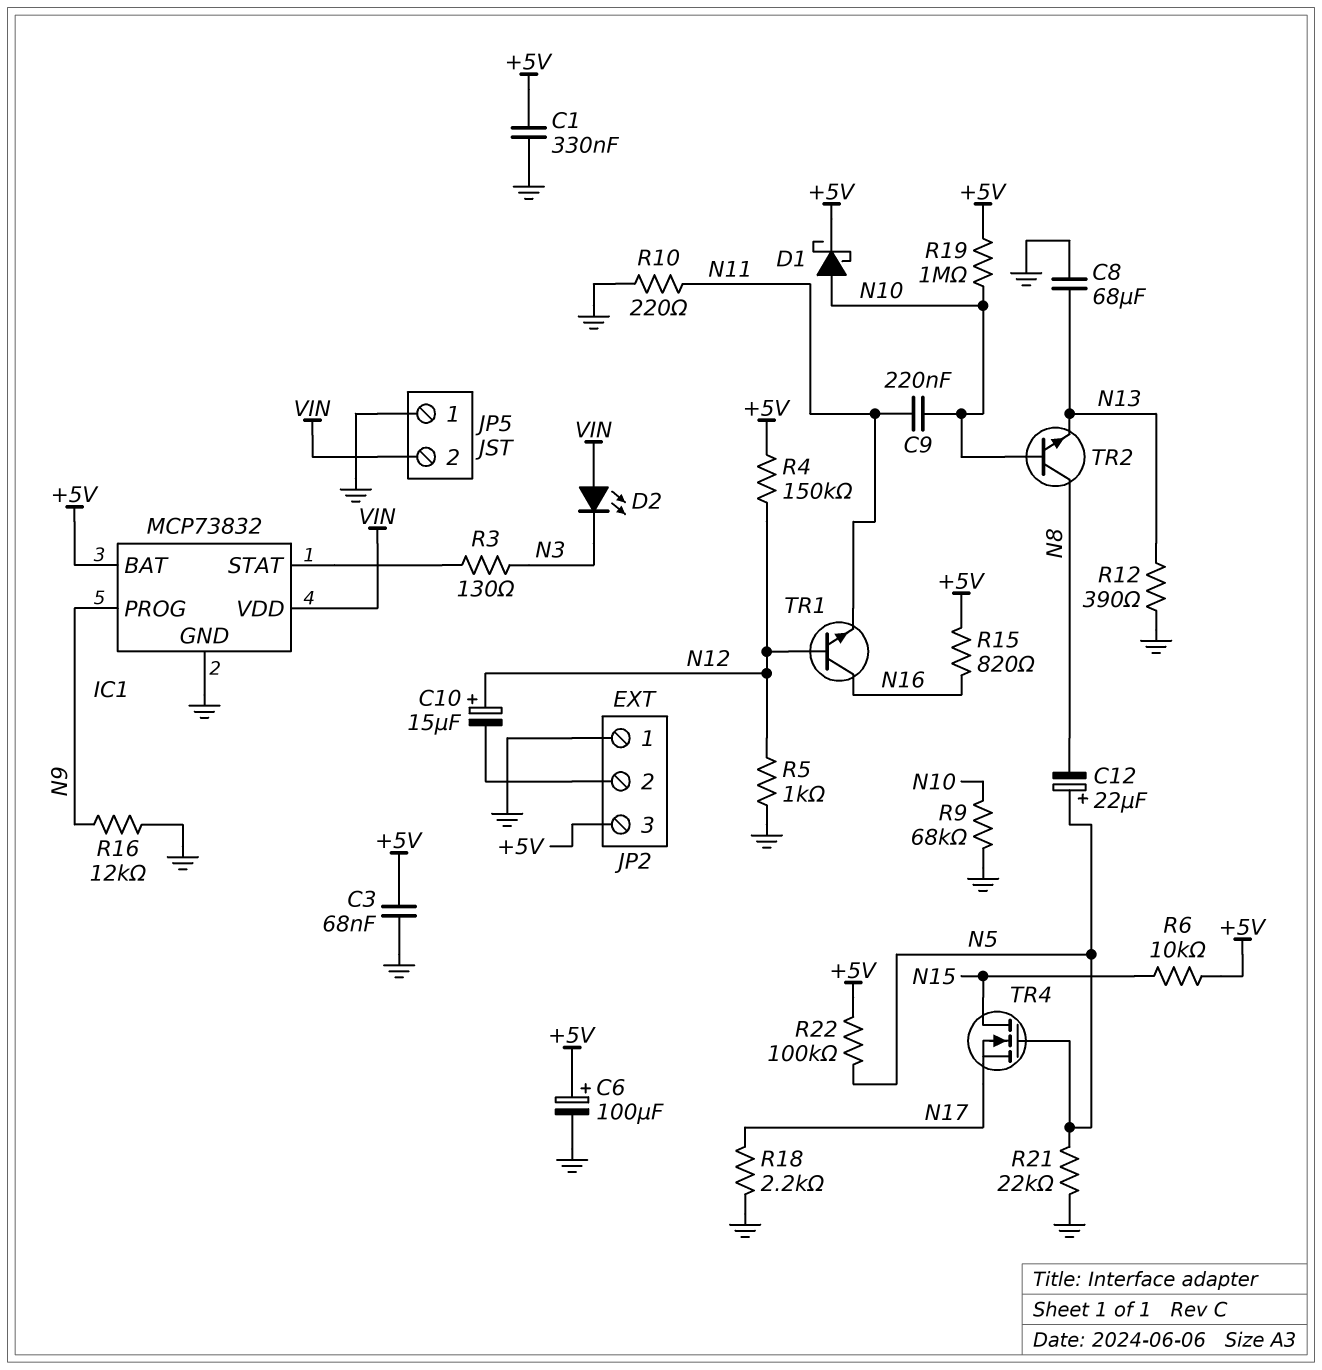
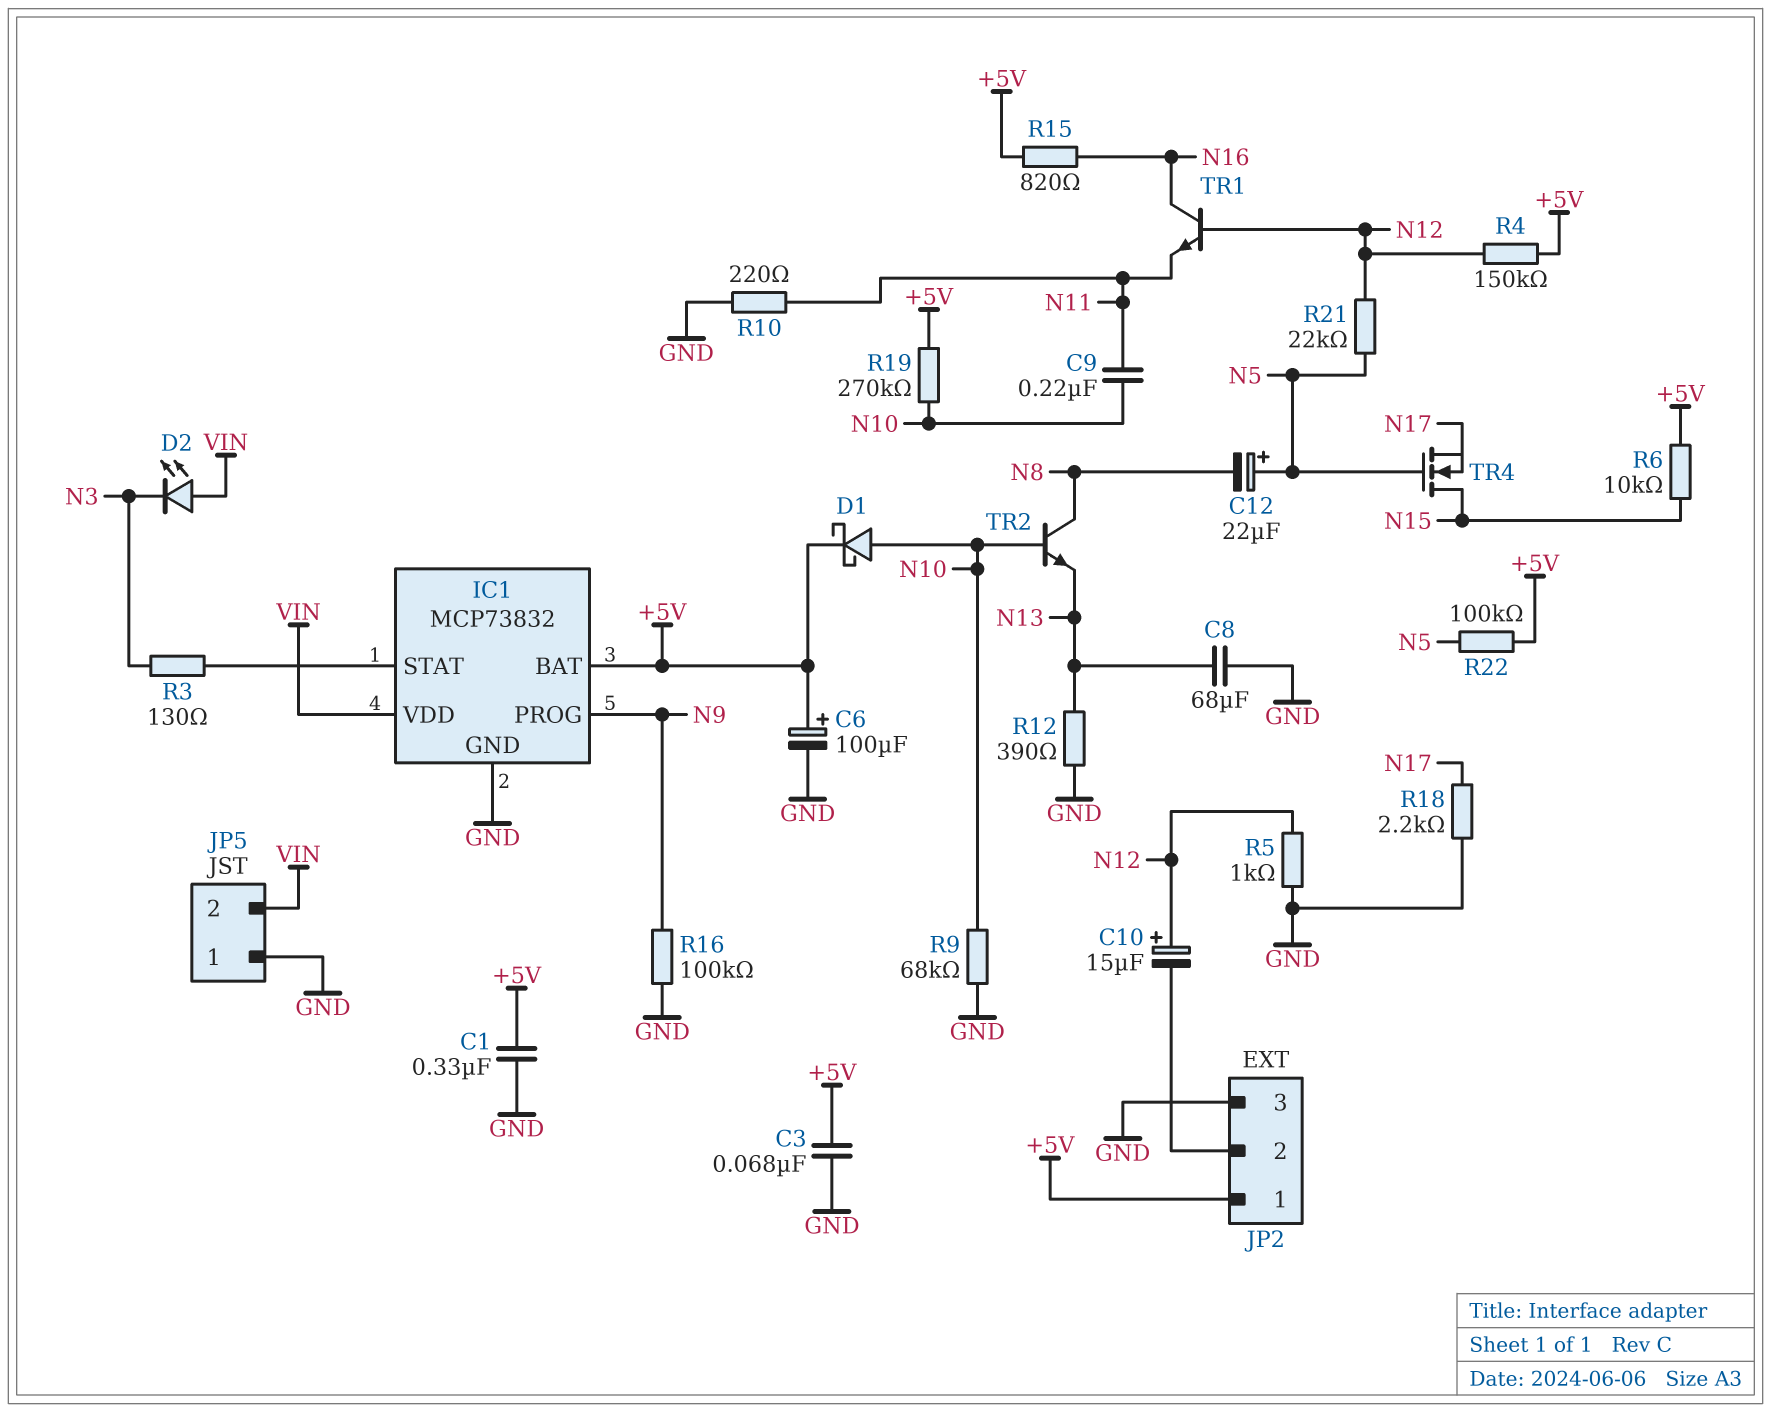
JP2 pin 1: GND -> +5V
JP2 pin 3: +5V -> GND
R16: 12k (GND, N9) -> 100k (GND, N9)
R19: 1M (+5V, N10) -> 270k (+5V, N10)
R21: 22k (GND, N5) -> 22k (N5, N12)

